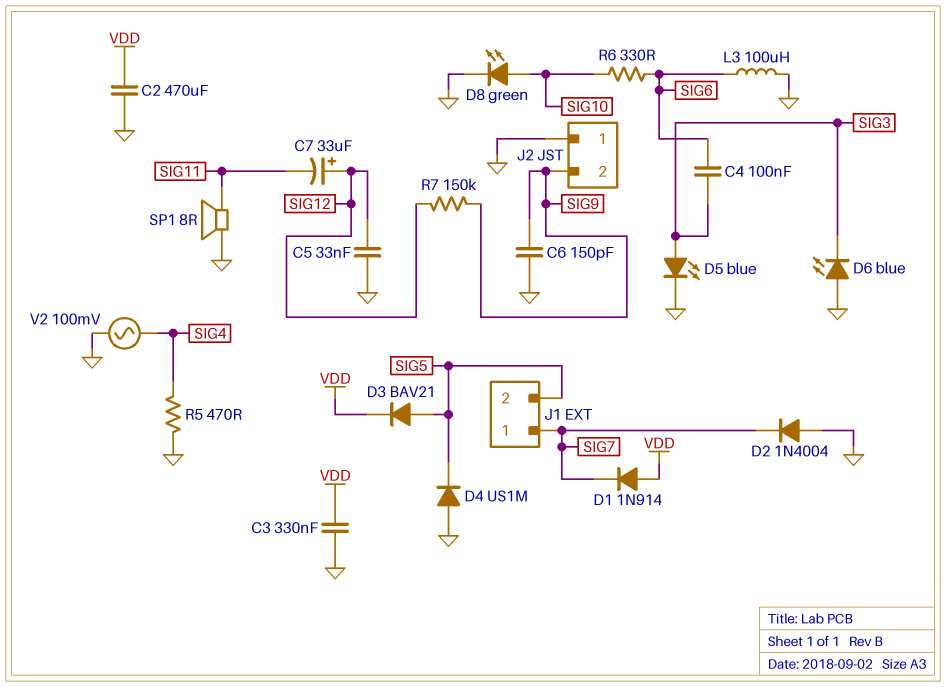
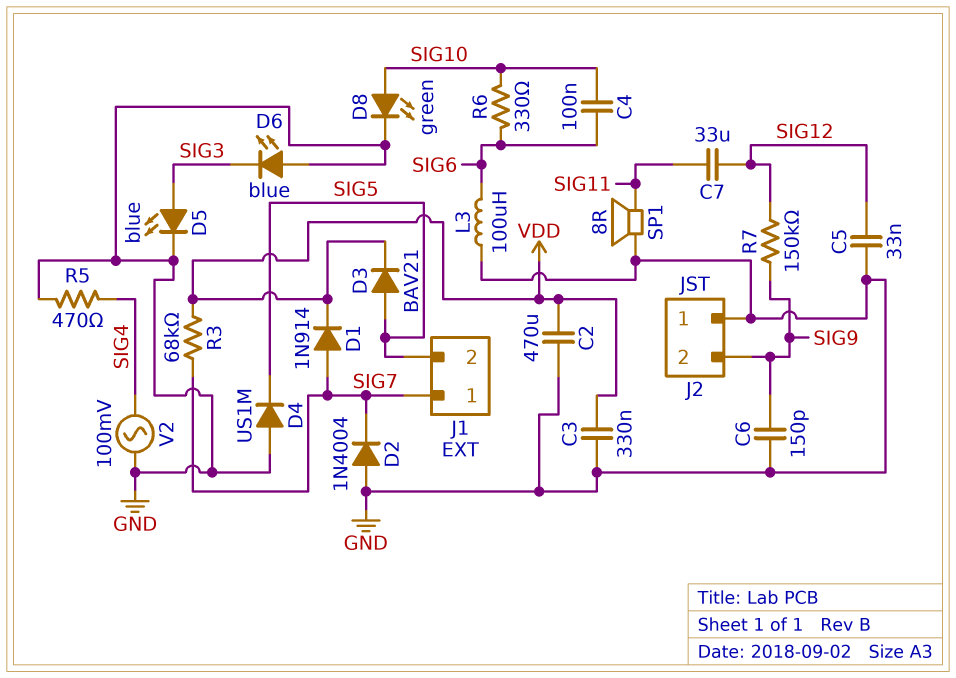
C4: 100nF (SIG3, SIG6) -> 100nF (SIG6, SIG10)
C7: 33uF (plus SIG12, minus SIG11) -> 33uF (SIG11, SIG12)
D1: diode 1N914 (A VDD, K SIG7) -> diode 1N914 (A SIG7, K VDD)
R3: none -> 68k (SIG7, VDD)

